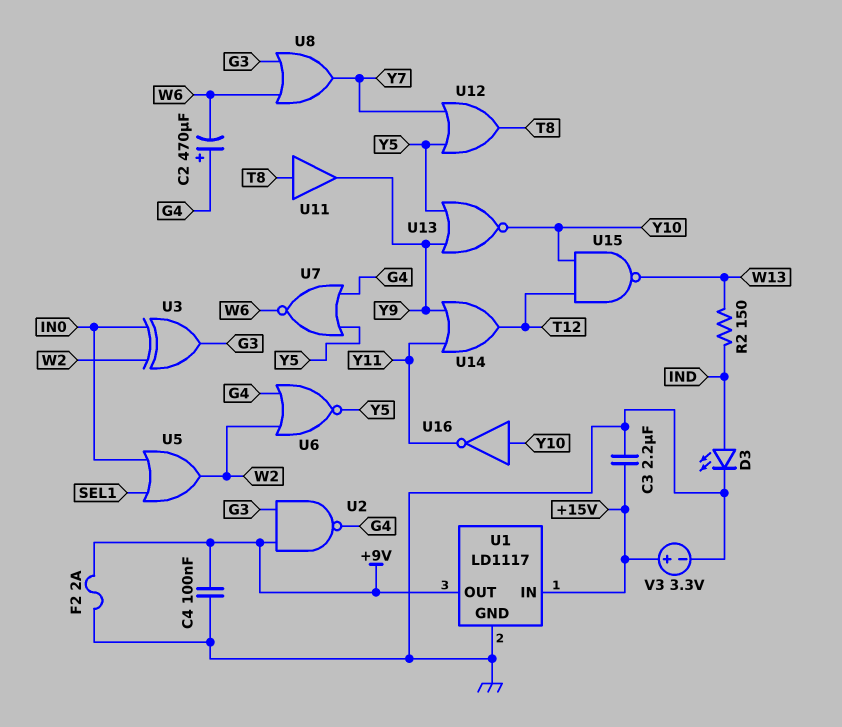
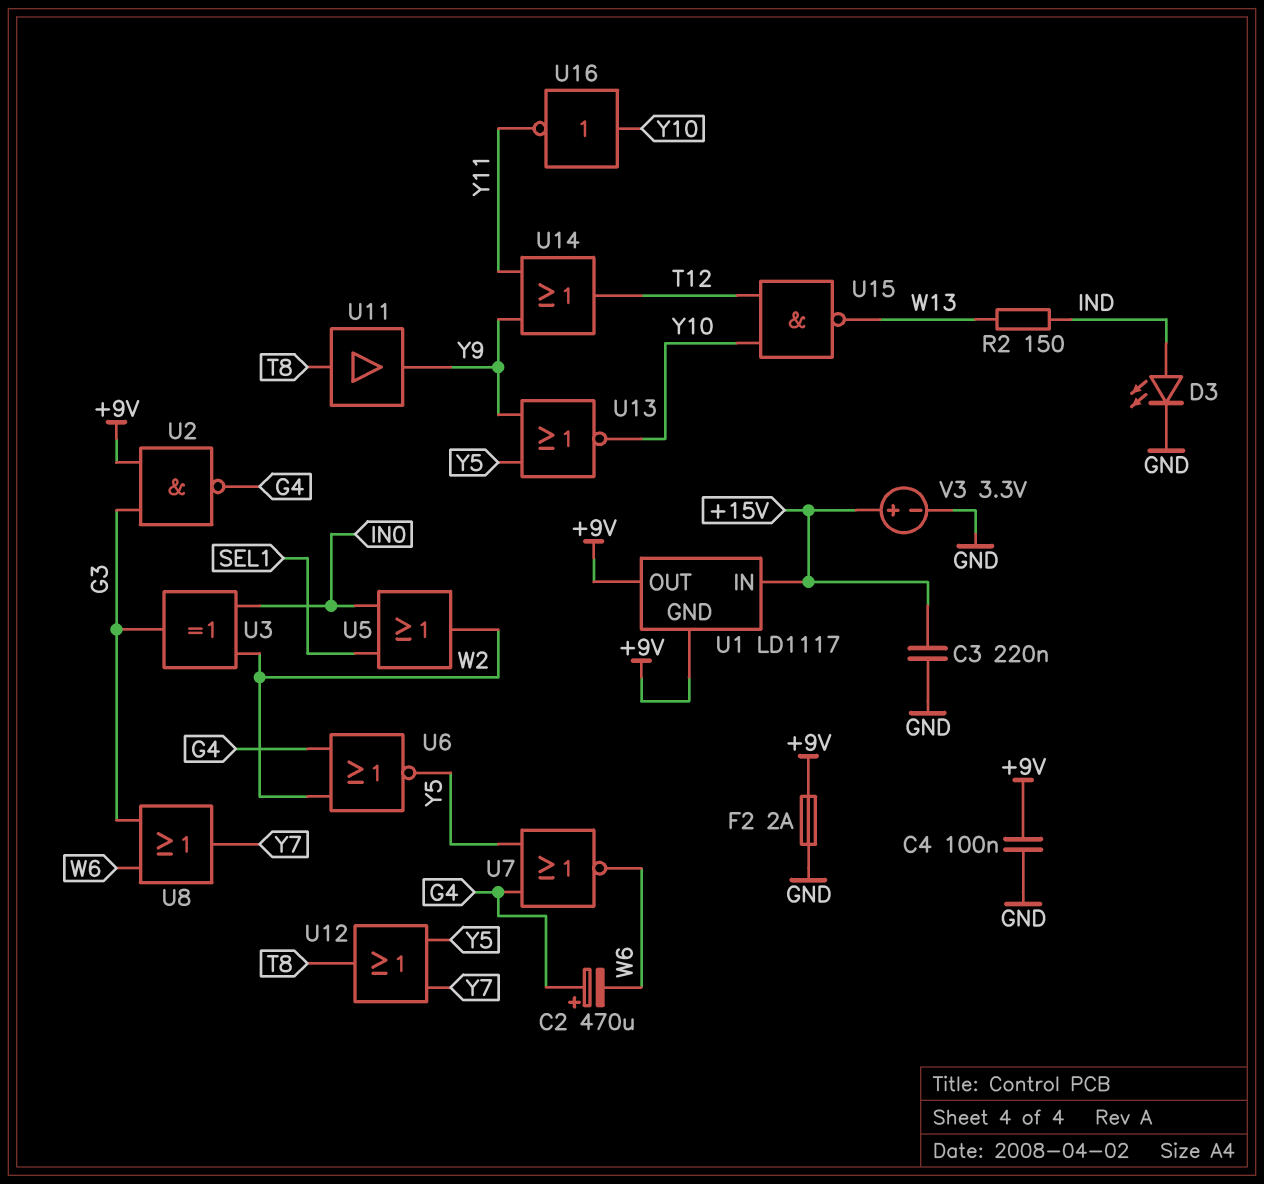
C3: 2.2uF (+15V, GND) -> 220nF (+15V, GND)
U1 pin GND: GND -> +9V

